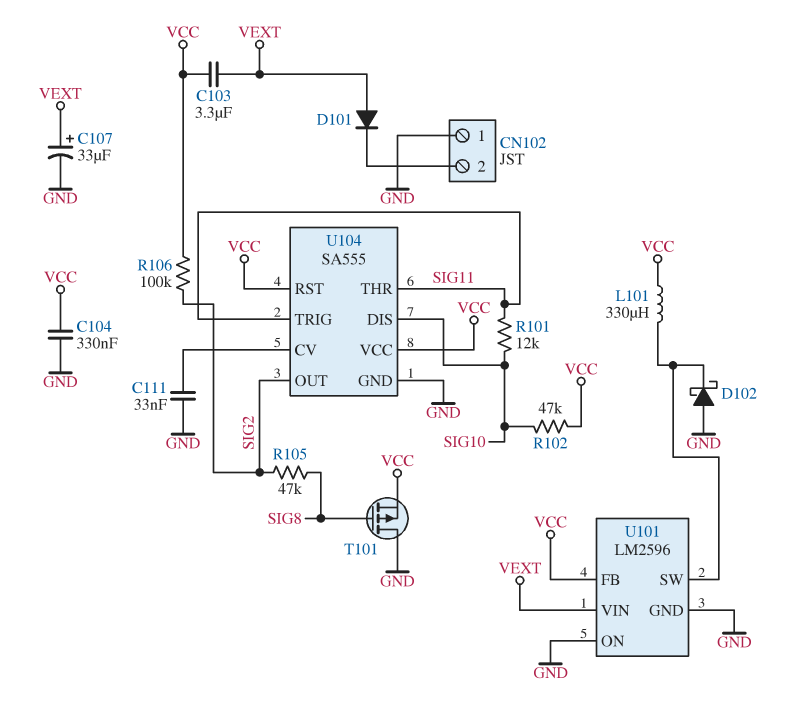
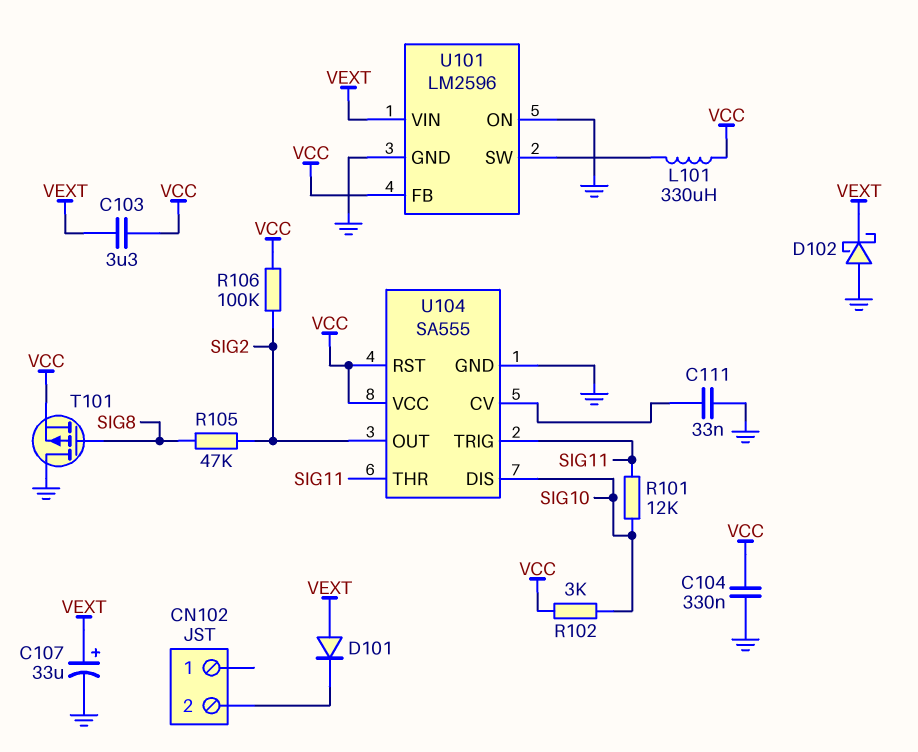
CN102 pin 1: GND -> none
D102: schottky (A GND, K U101/SW) -> schottky (A GND, K VEXT)
R102: 47k (SIG10, VCC) -> 3k (SIG10, VCC)

